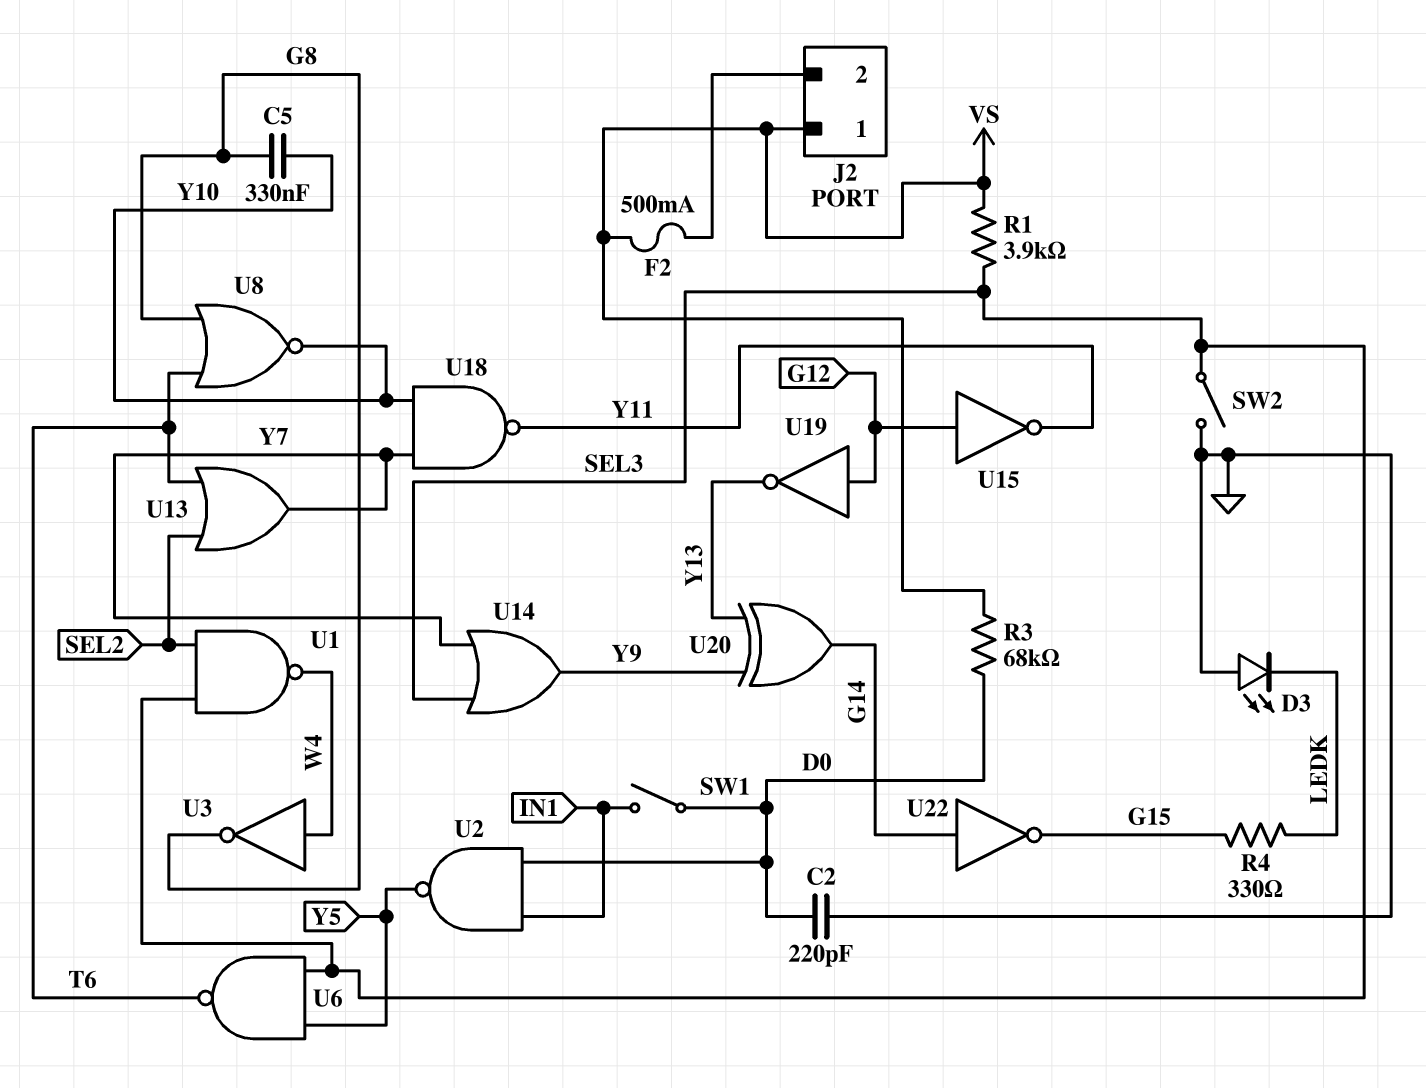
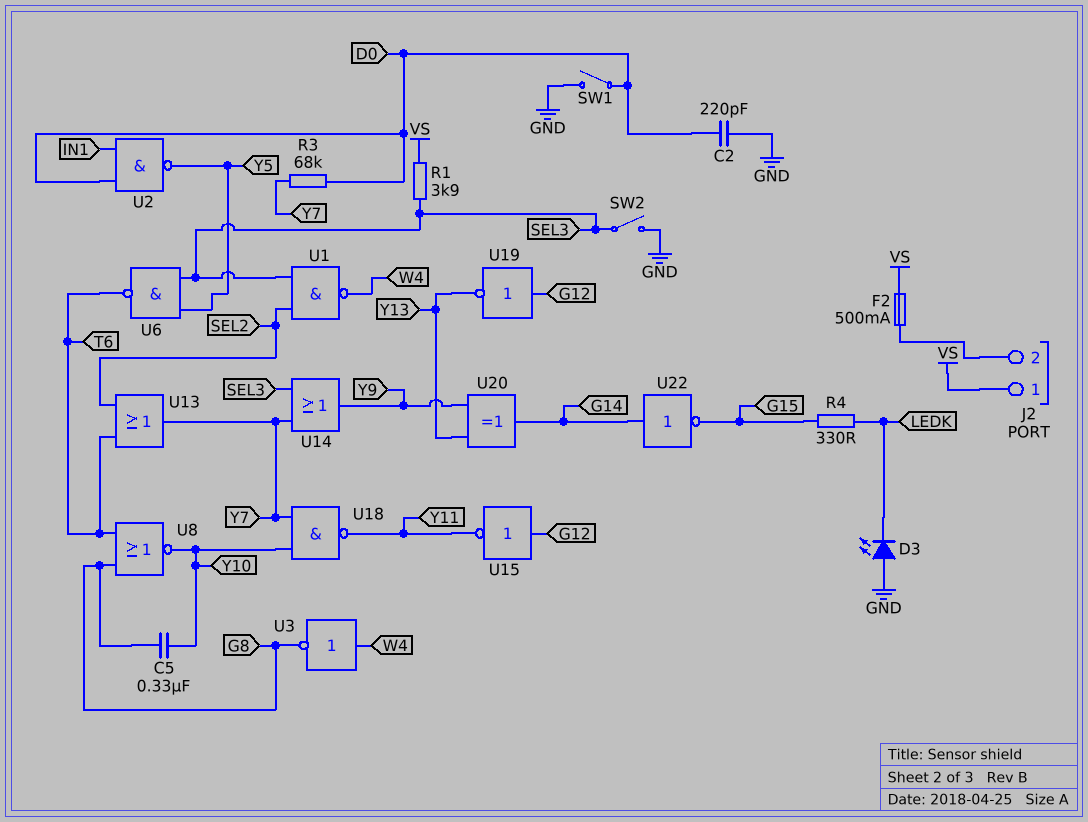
R3: 68k (D0, VS) -> 68k (D0, Y7)
SW1: switch (D0, IN1) -> switch (D0, GND)

